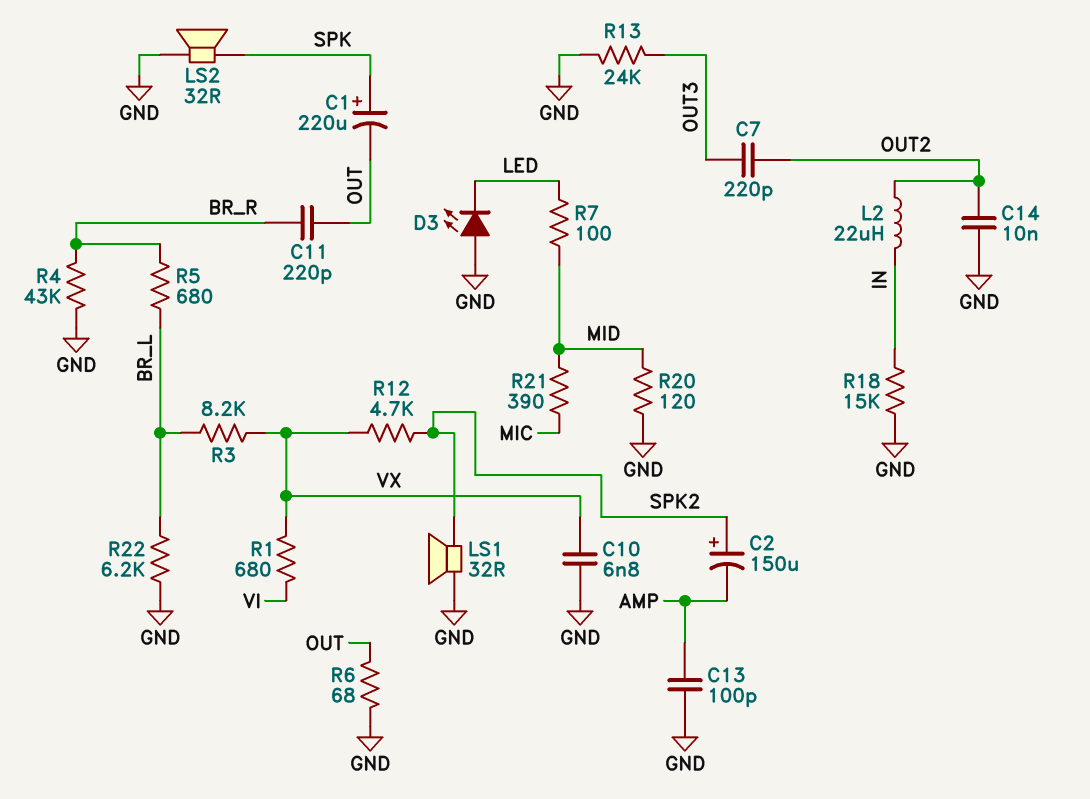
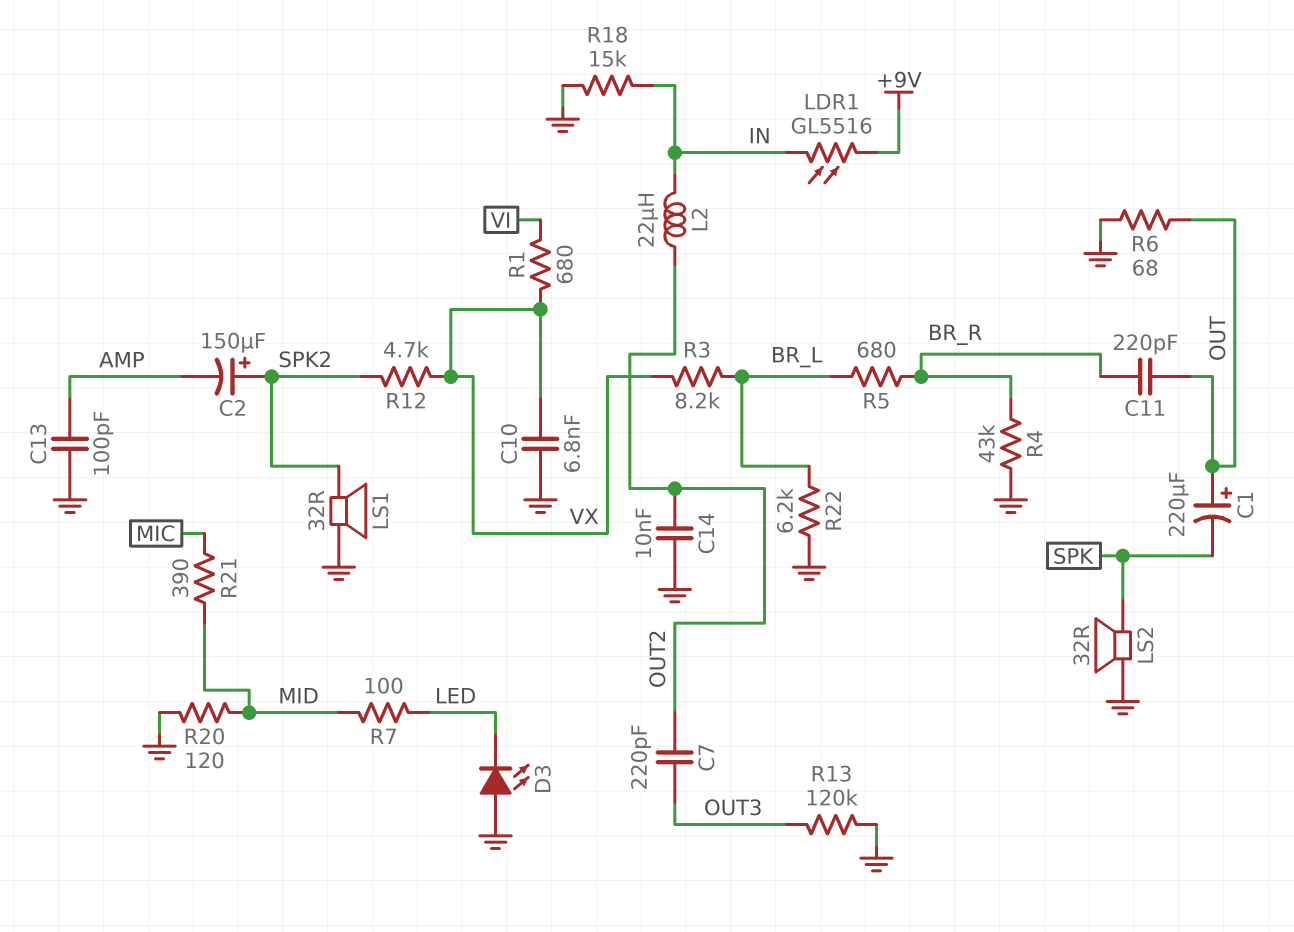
C1: 220uF (plus SPK, minus OUT) -> 220uF (plus OUT, minus SPK)
LDR1: none -> GL5516 (+9V, IN)
R13: 24k (GND, OUT3) -> 120k (GND, OUT3)

